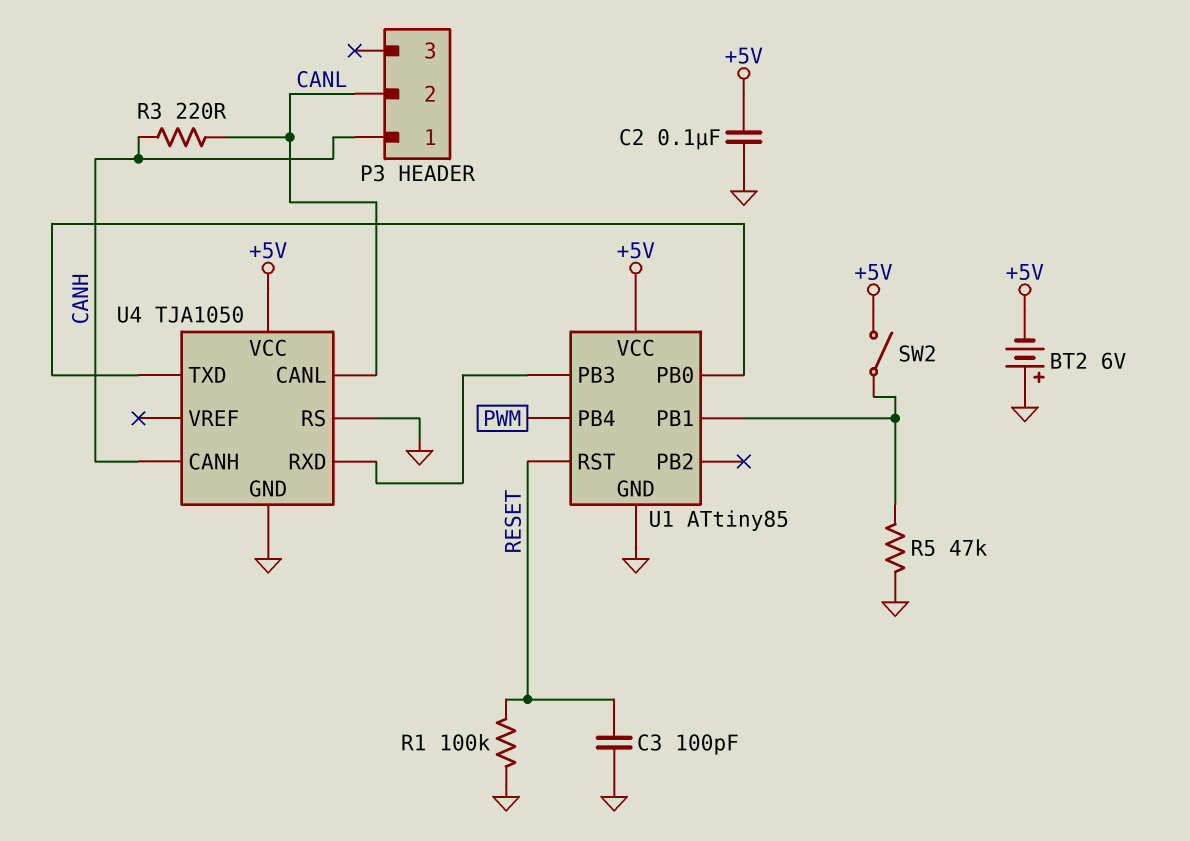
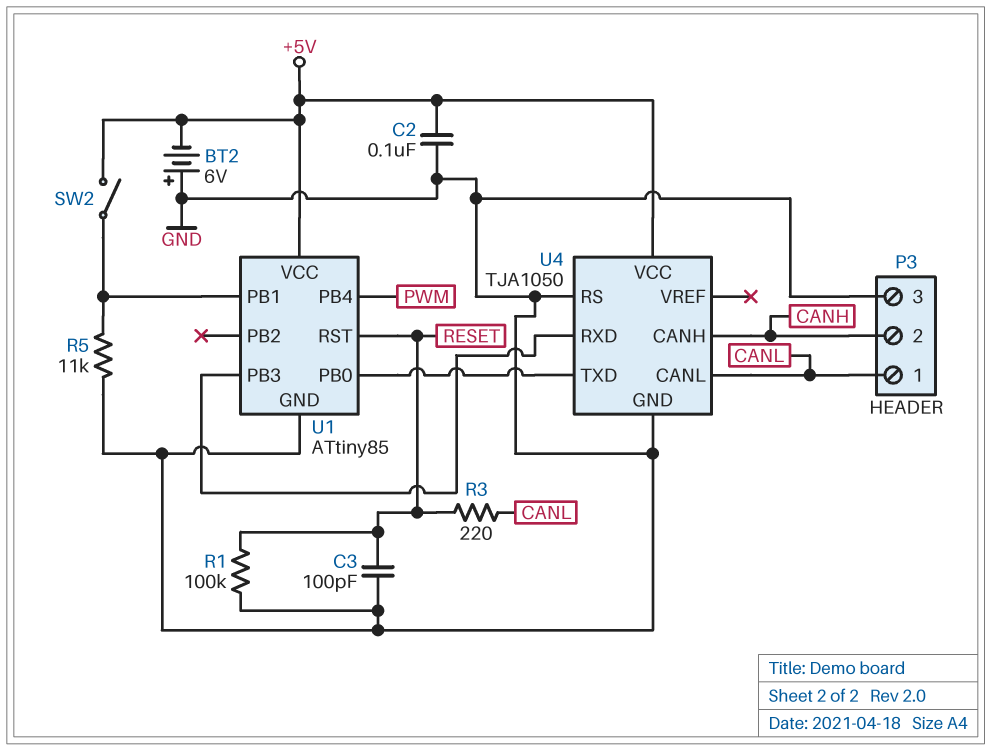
P3 pin 1: CANH -> CANL
P3 pin 2: CANL -> CANH
P3 pin 3: none -> GND
R3: 220 (CANH, CANL) -> 220 (CANL, RESET)
R5: 47k (GND, U1/PB1) -> 11k (GND, U1/PB1)

